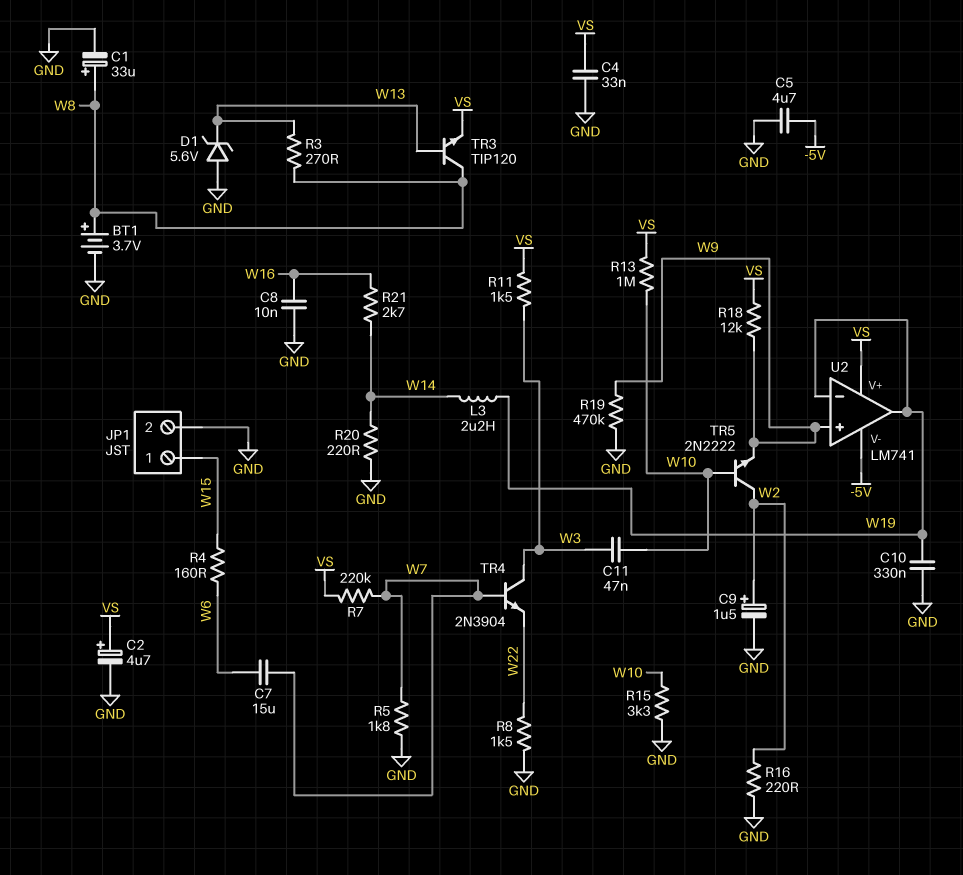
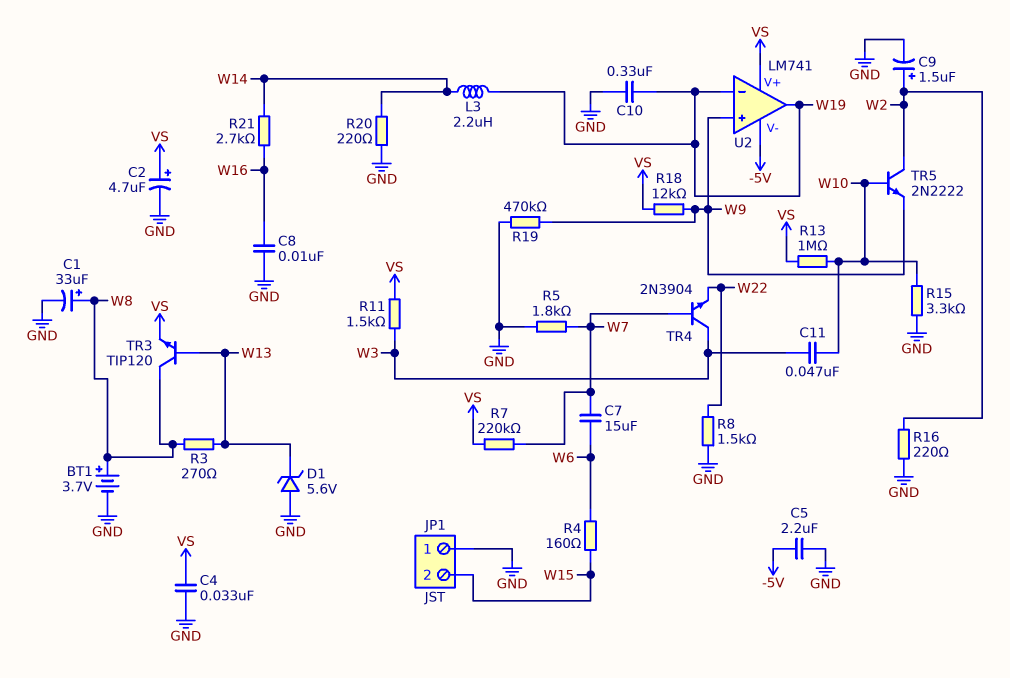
C5: 4.7uF (-5V, GND) -> 2.2uF (-5V, GND)
JP1 pin 1: W15 -> GND
JP1 pin 2: GND -> W15

